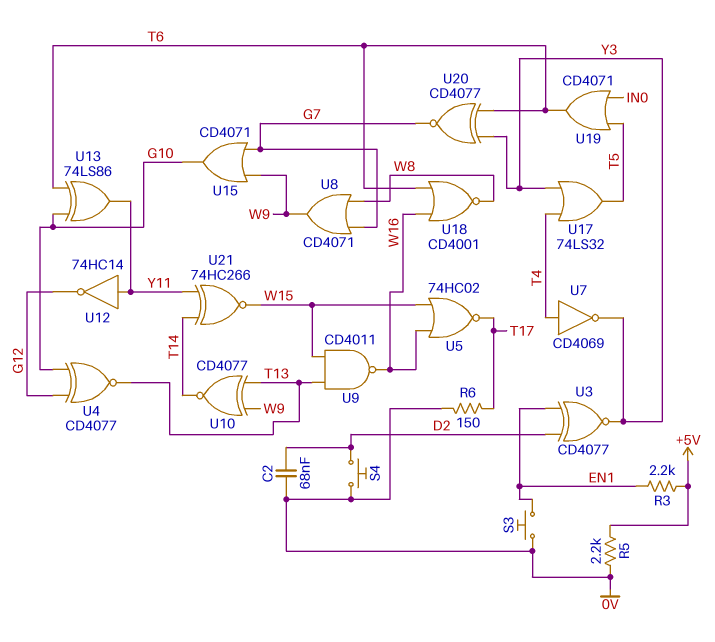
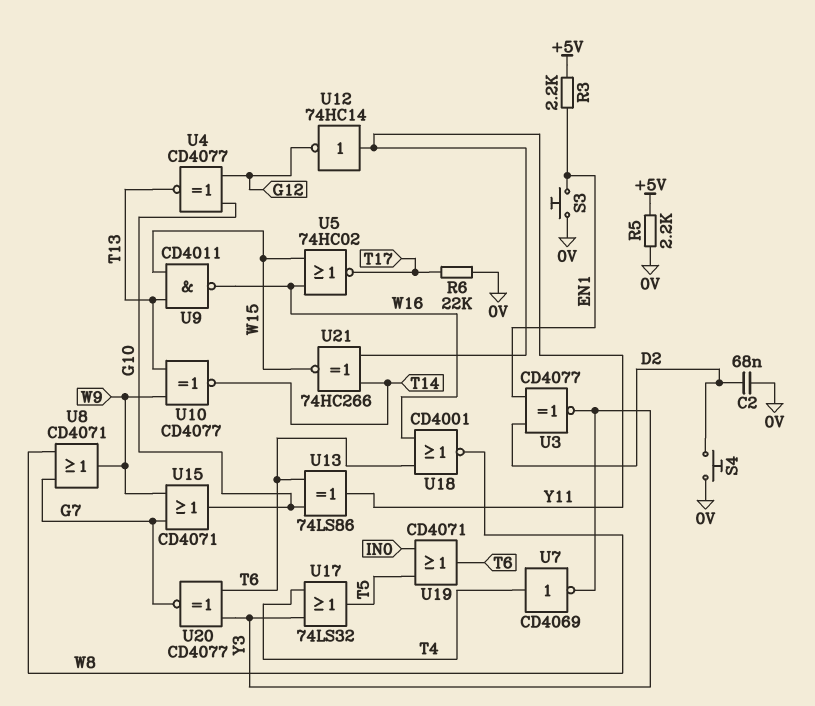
R6: 150 (0V, T17) -> 22k (0V, T17)

